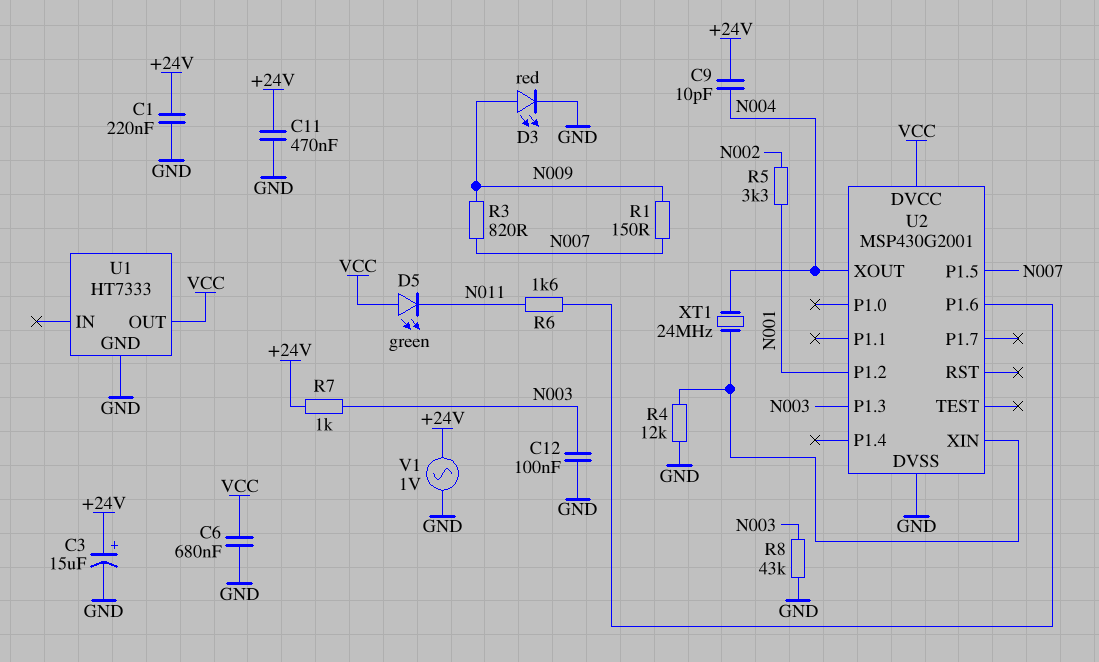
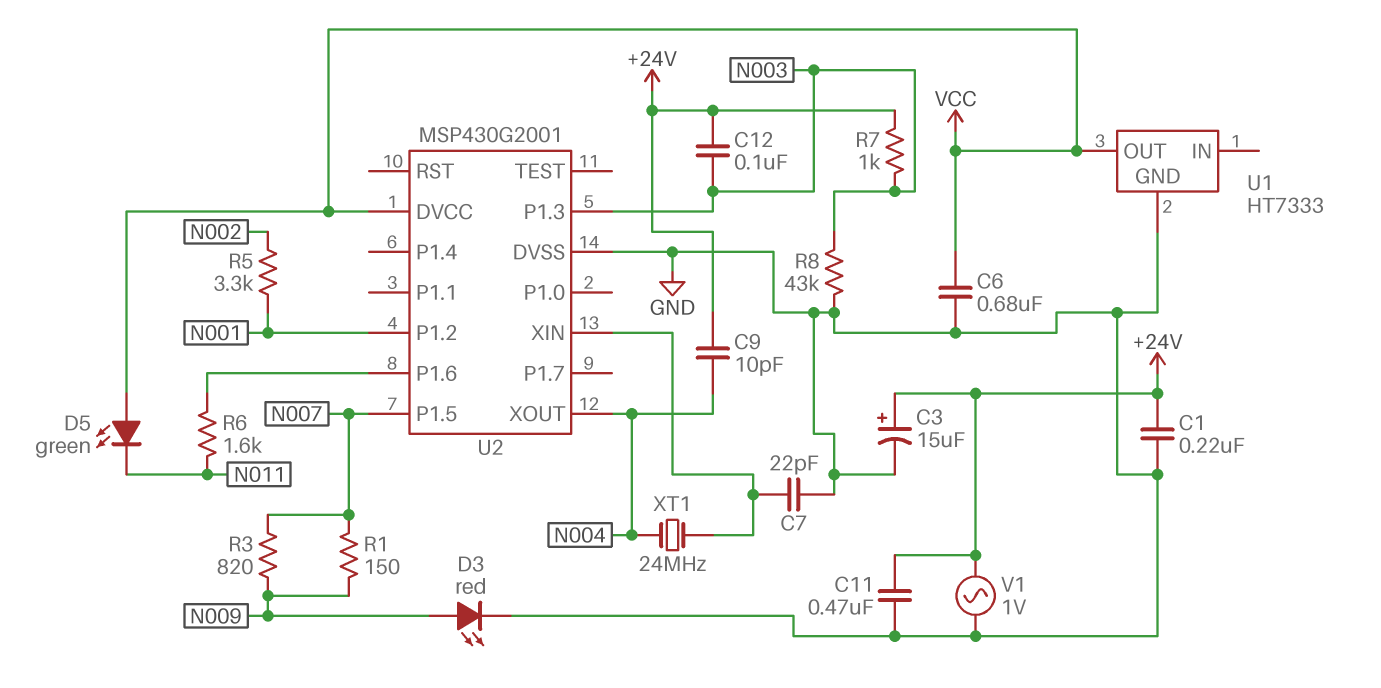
C7: none -> 22pF (GND, U2/XIN)
C12: 100nF (GND, N003) -> 100nF (+24V, N003)
R4: 12k (GND, U2/XIN) -> none

